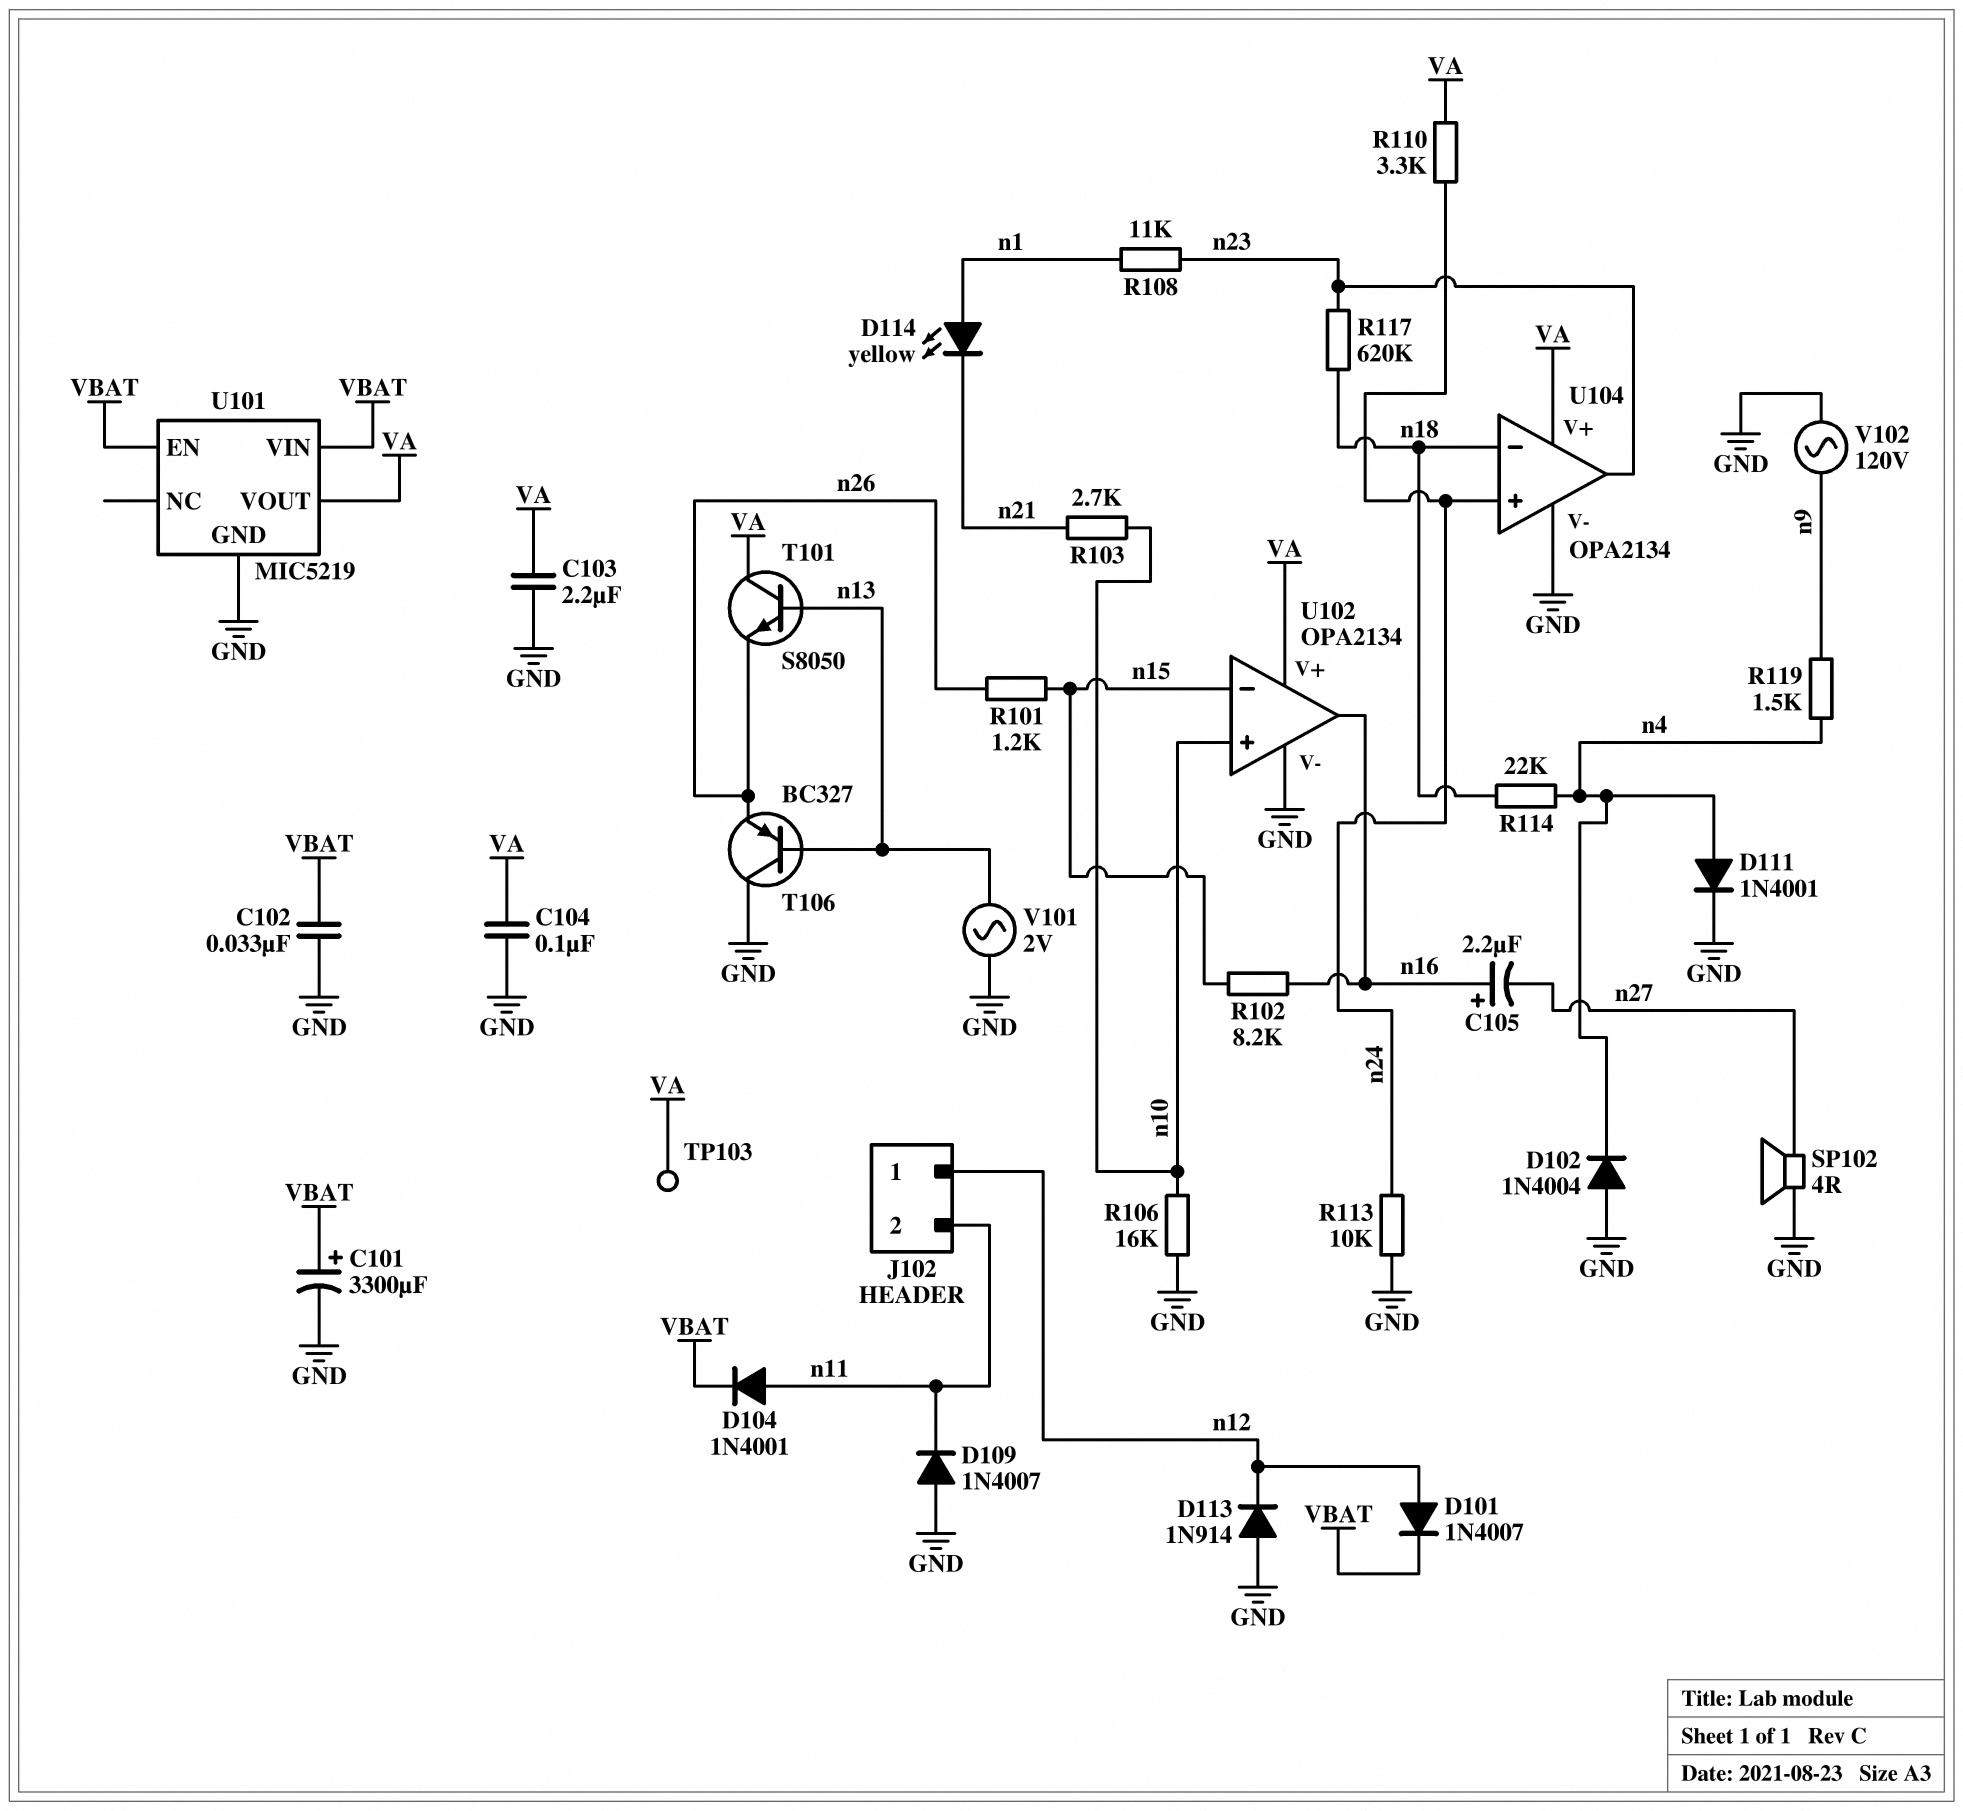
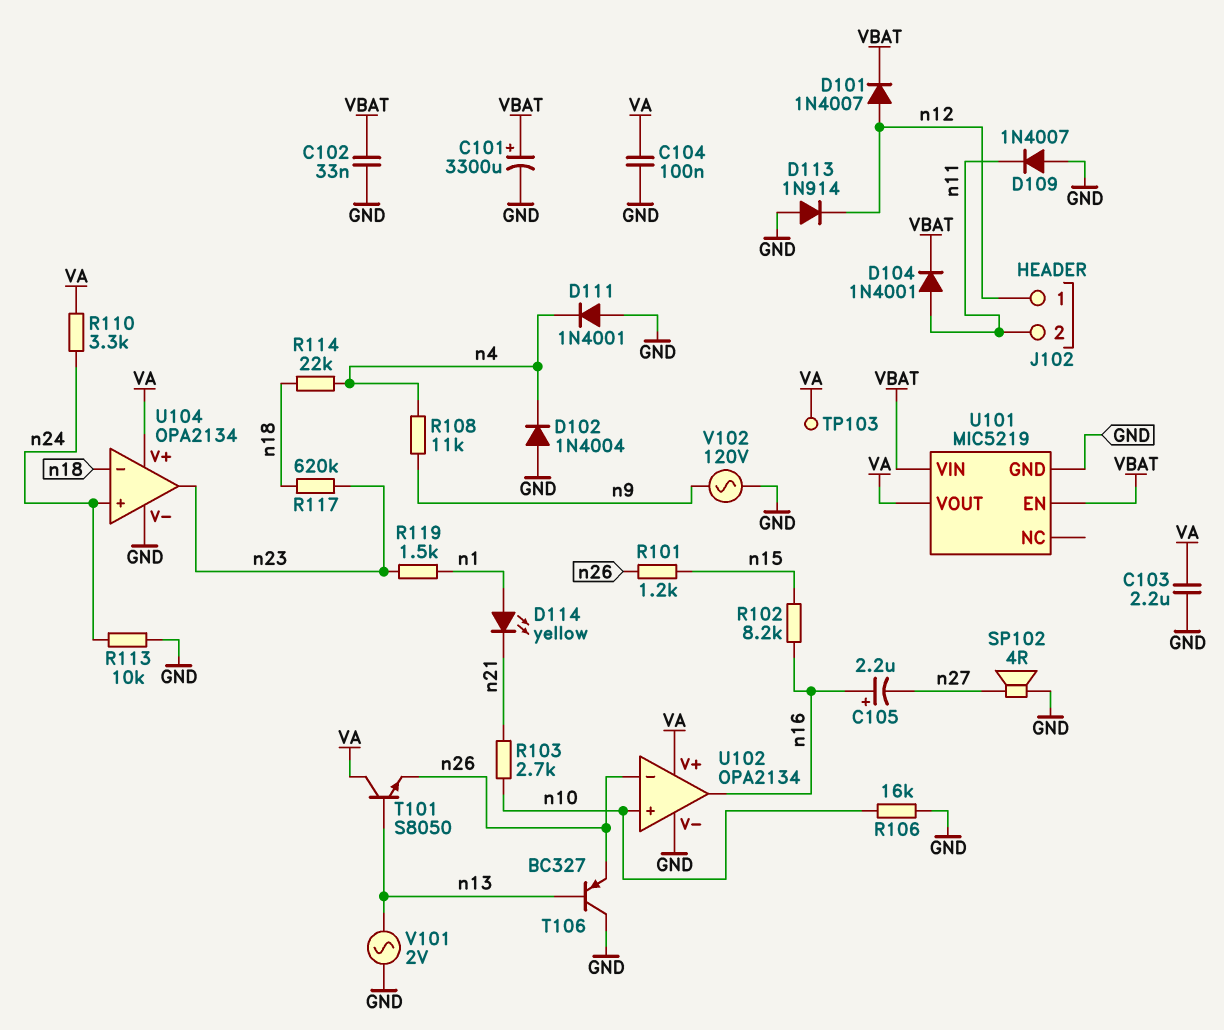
D111: diode 1N4001 (A n4, K GND) -> diode 1N4001 (A GND, K n4)
R108: 11k (n1, n23) -> 11k (n4, n9)
R119: 1.5k (n4, n9) -> 1.5k (n1, n23)
U102 pin in-: n15 -> n26

